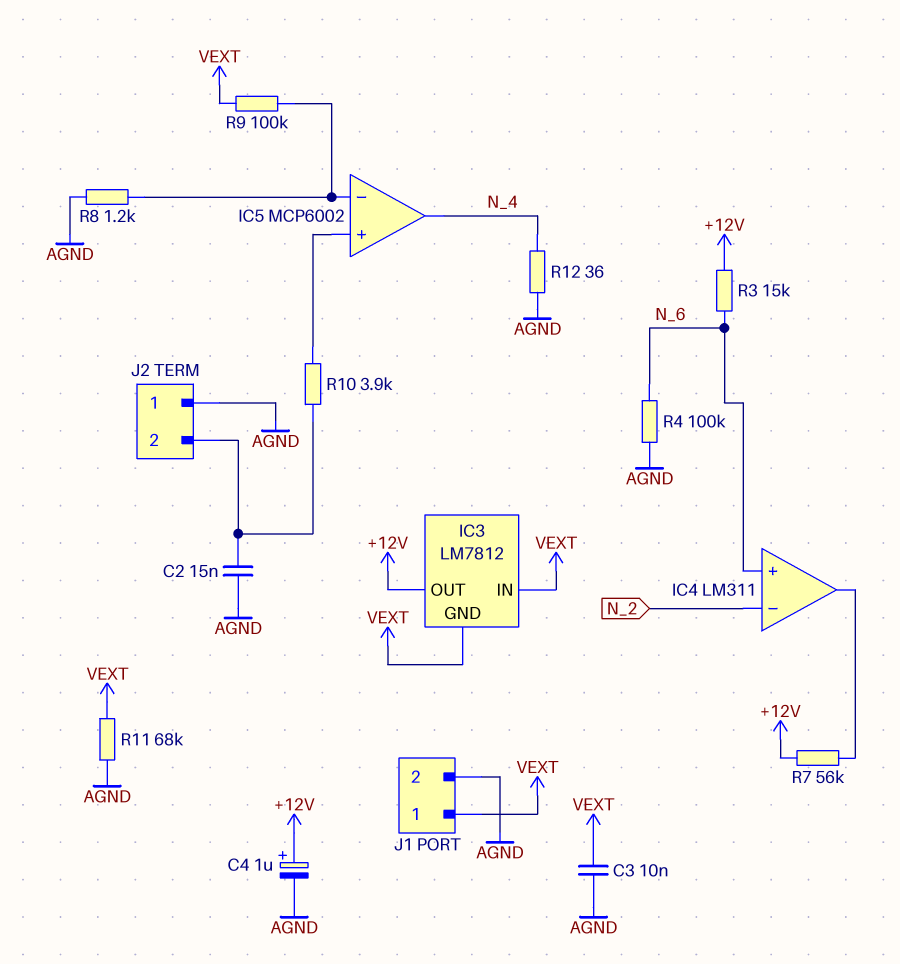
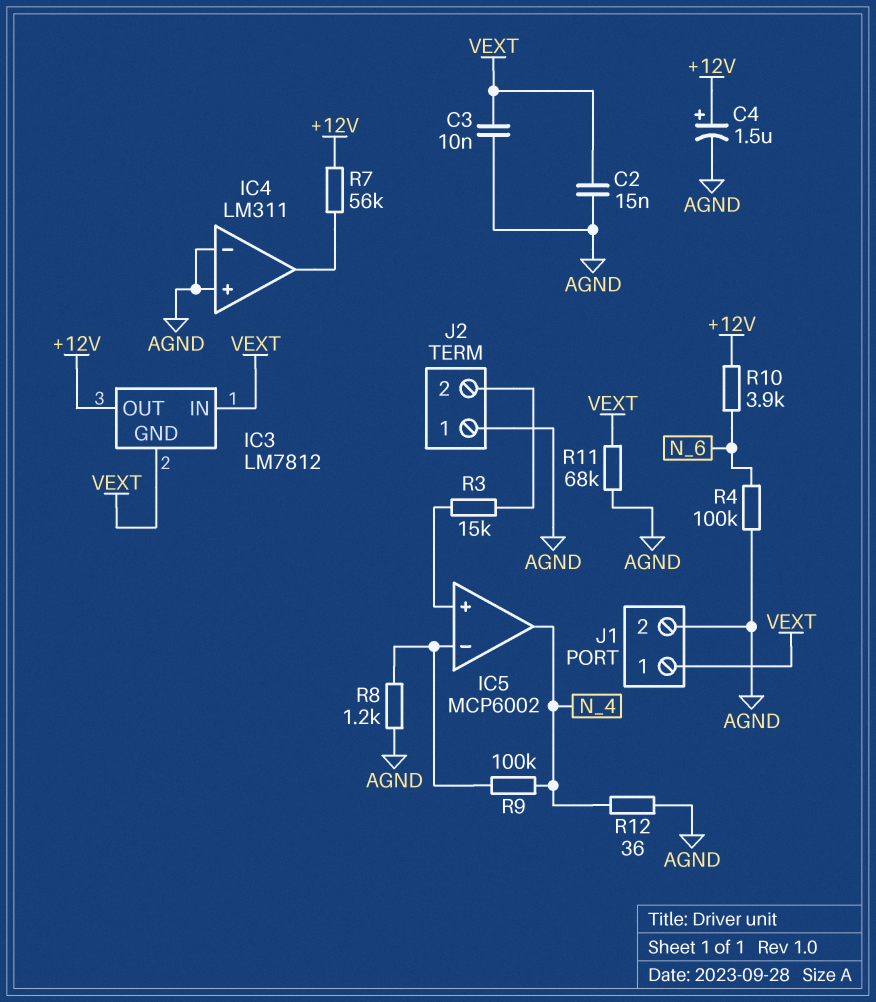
C2: 15nF (AGND, J2/2) -> 15nF (AGND, VEXT)
C4: 1uF (plus +12V, minus AGND) -> 1.5uF (plus +12V, minus AGND)
IC4 pin in+: N_6 -> AGND
IC4 pin in-: N_2 -> AGND
R3: 15k (+12V, N_6) -> 15k (IC5/in+, J2/2)
R9: 100k (IC5/in-, VEXT) -> 100k (IC5/in-, N_4)
R10: 3.9k (IC5/in+, J2/2) -> 3.9k (+12V, N_6)

